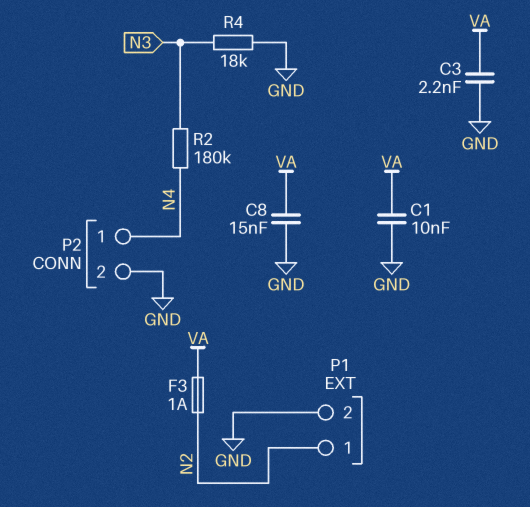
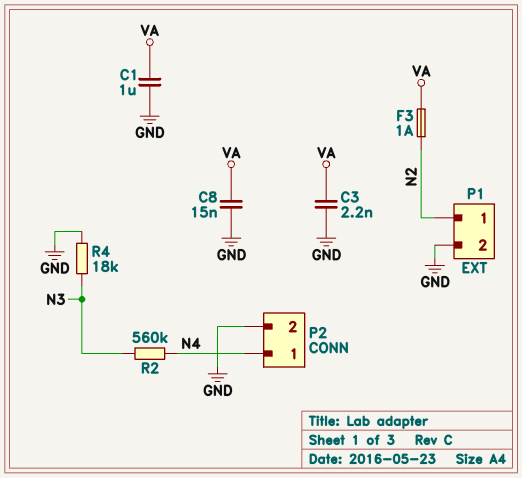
C1: 10nF (GND, VA) -> 1uF (GND, VA)
R2: 180k (N3, N4) -> 560k (N3, N4)

